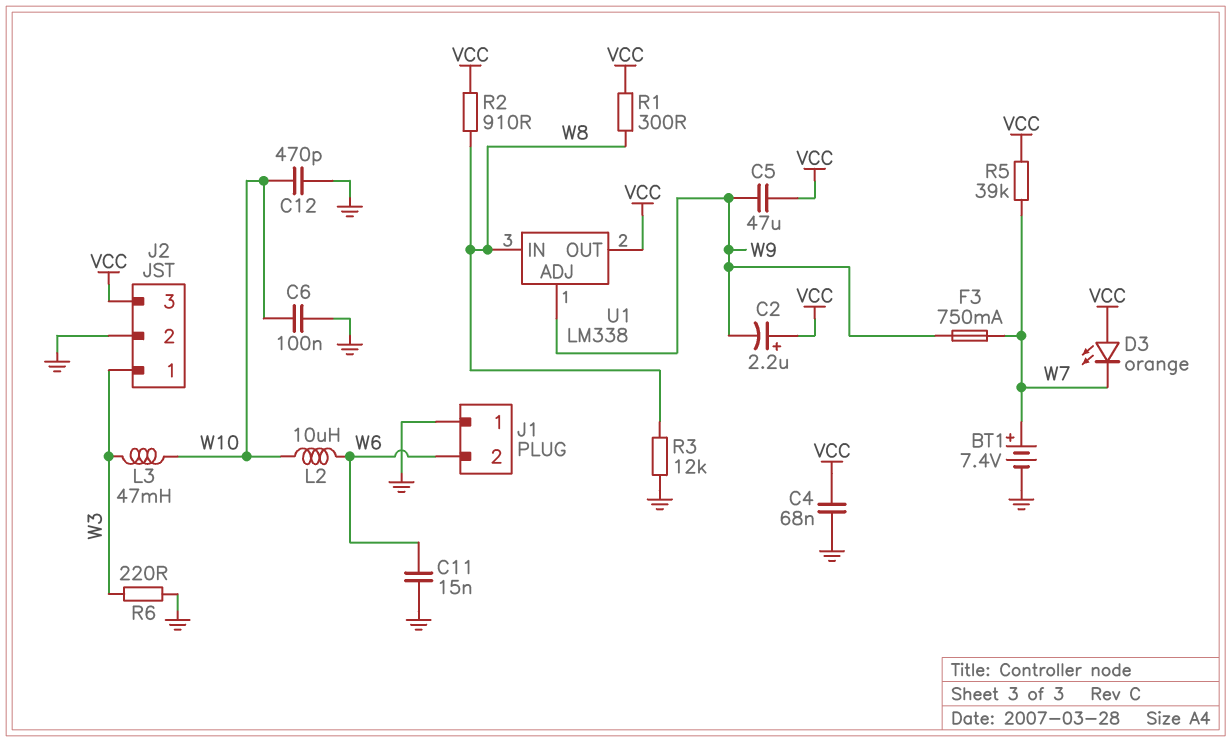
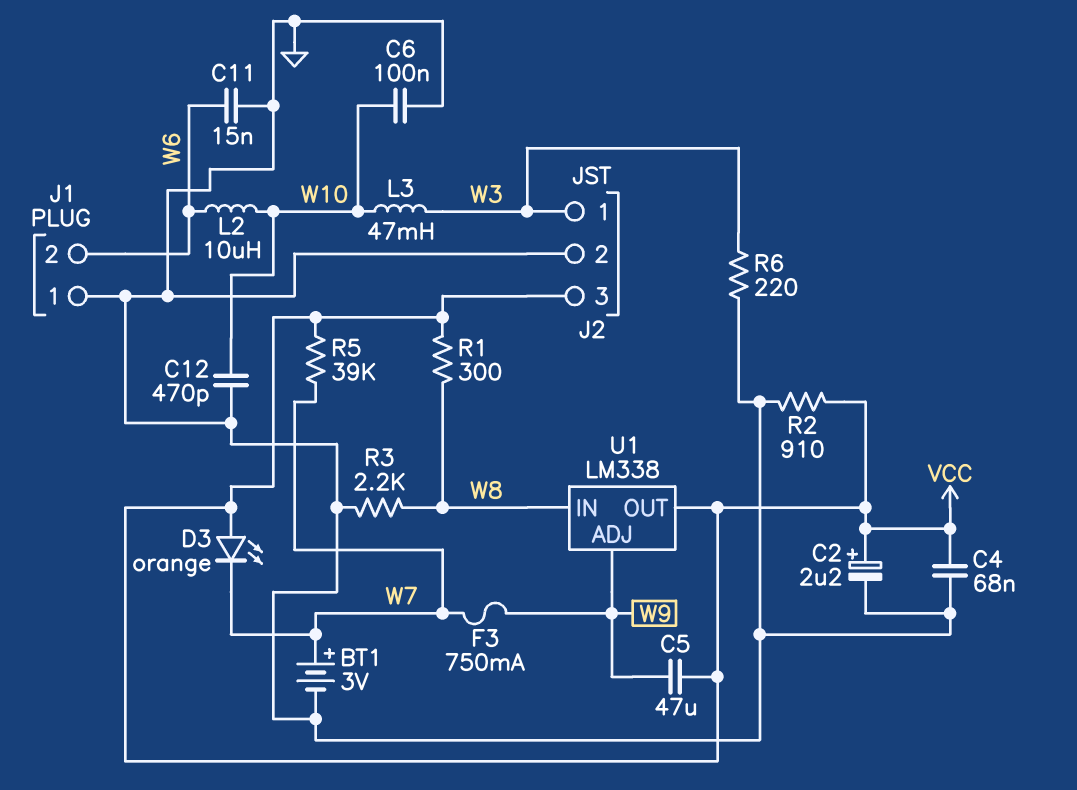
BT1: 7.4V (plus W7, minus GND) -> 3V (plus W7, minus GND)
C2: 2.2uF (plus VCC, minus W9) -> 2.2uF (plus VCC, minus GND)
R2: 910 (VCC, W8) -> 910 (GND, VCC)
R3: 12k (GND, W8) -> 2.2k (GND, W8)

